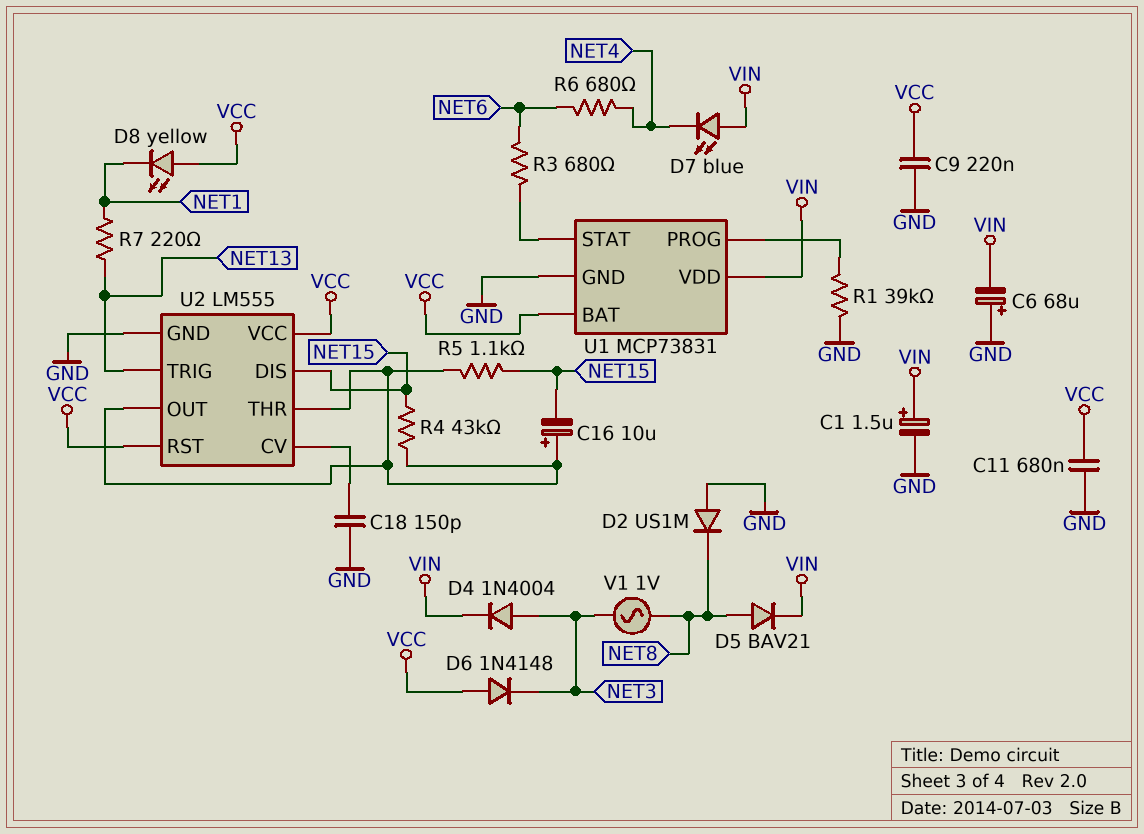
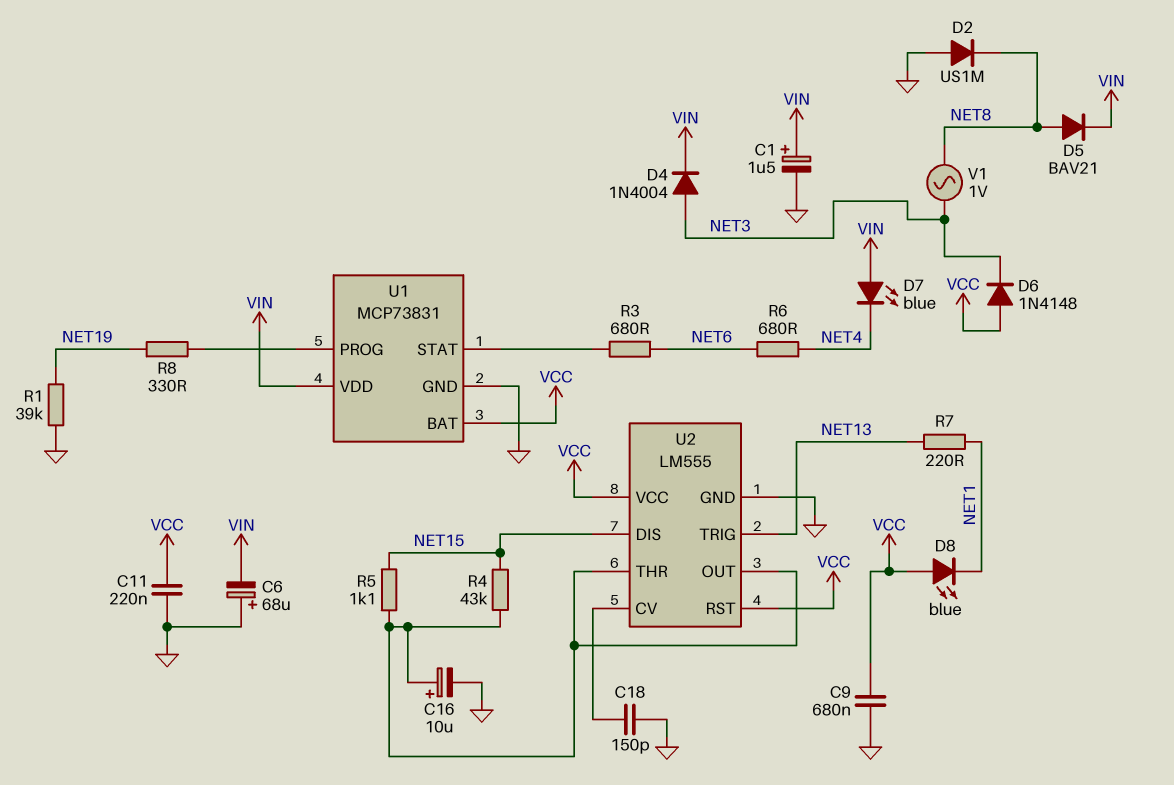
C9: 220nF (GND, VCC) -> 680nF (GND, VCC)
C11: 680nF (GND, VCC) -> 220nF (GND, VCC)
C16: 10uF (plus U2/OUT, minus NET15) -> 10uF (plus U2/OUT, minus GND)
D8: LED yellow (A VCC, K NET1) -> LED blue (A VCC, K NET1)
R1: 39k (GND, U1/PROG) -> 39k (GND, NET19)
R8: none -> 330 (NET19, U1/PROG)

